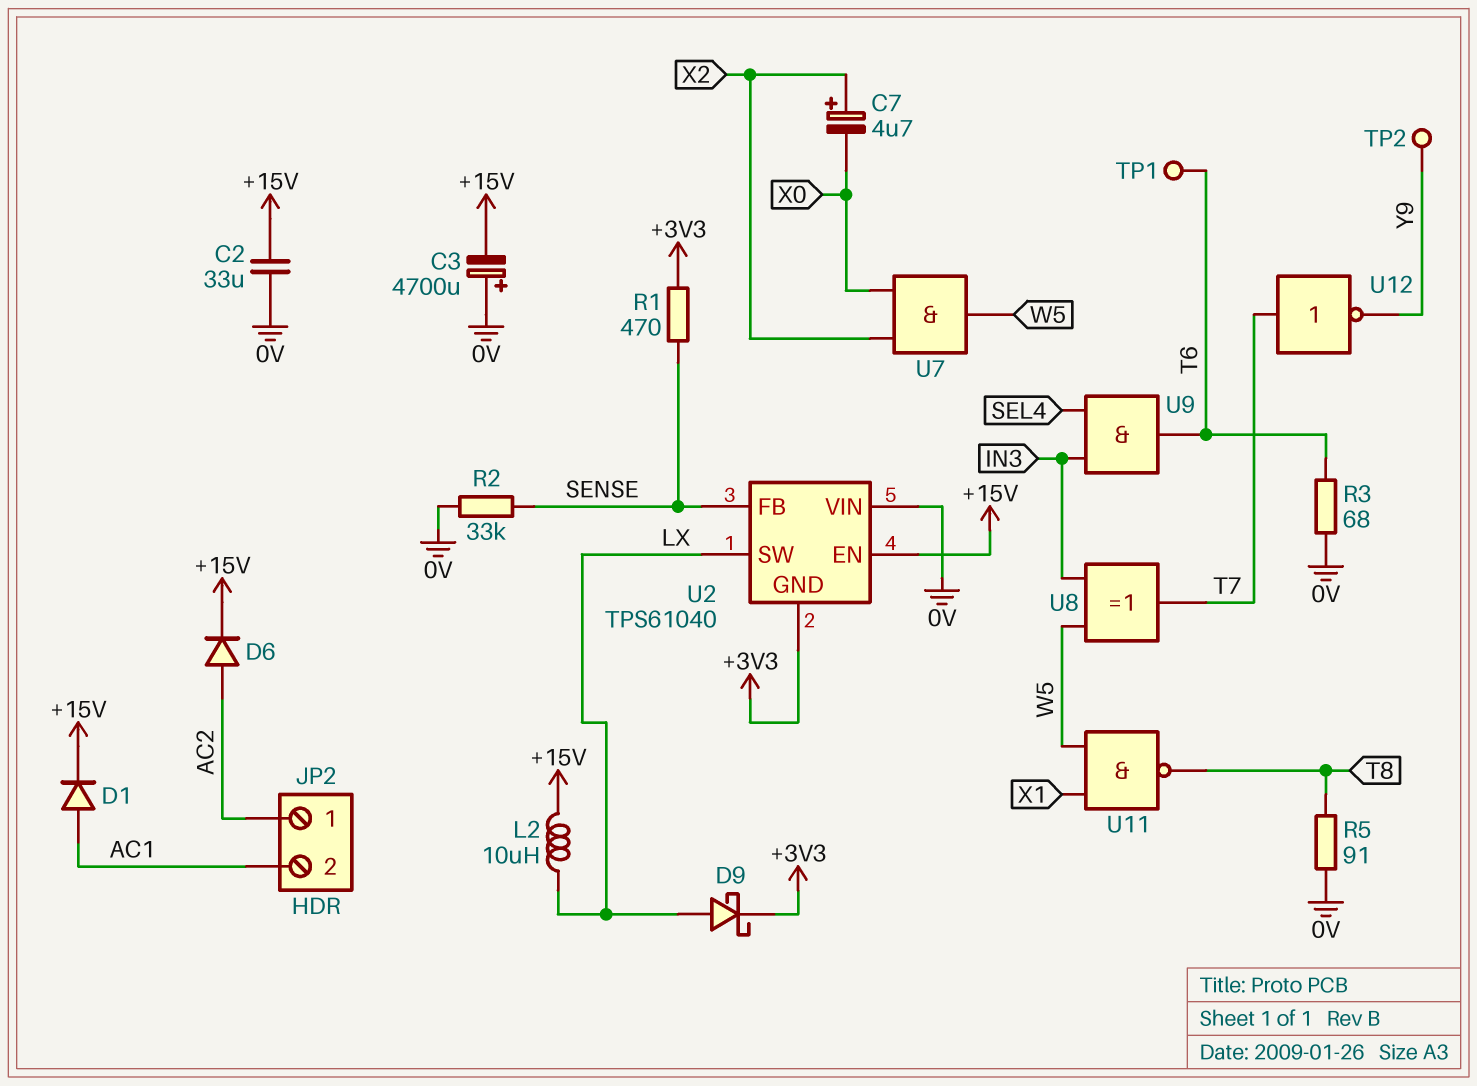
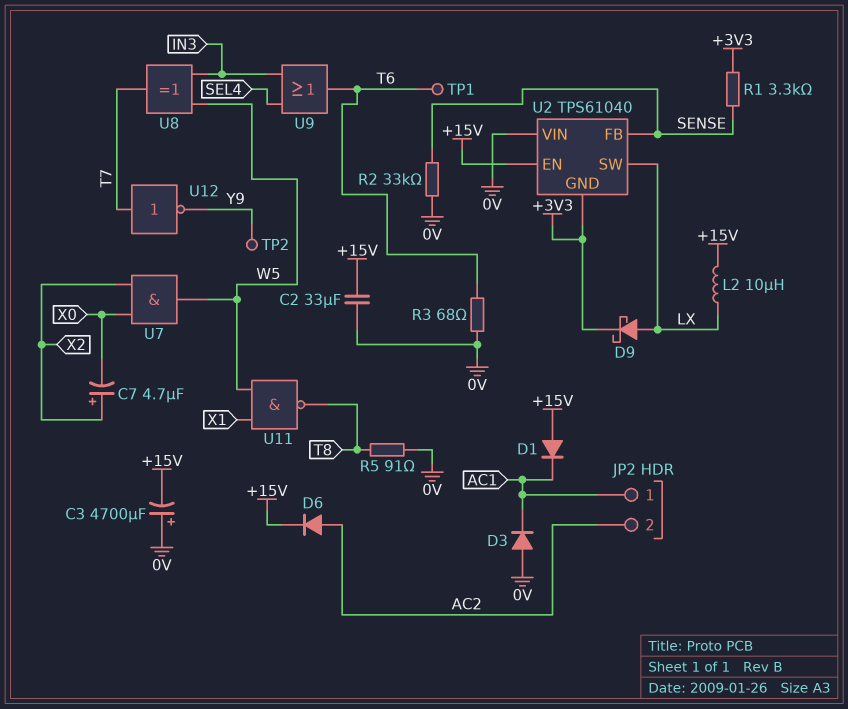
D1: diode (A AC1, K +15V) -> diode (A +15V, K AC1)
D3: none -> diode (A 0V, K AC1)
JP2 pin 1: AC2 -> AC1
JP2 pin 2: AC1 -> AC2
R1: 470 (+3V3, SENSE) -> 3.3k (+3V3, SENSE)
U9: AND (in IN3, in SEL4, out T6) -> OR (in IN3, in SEL4, out T6)

